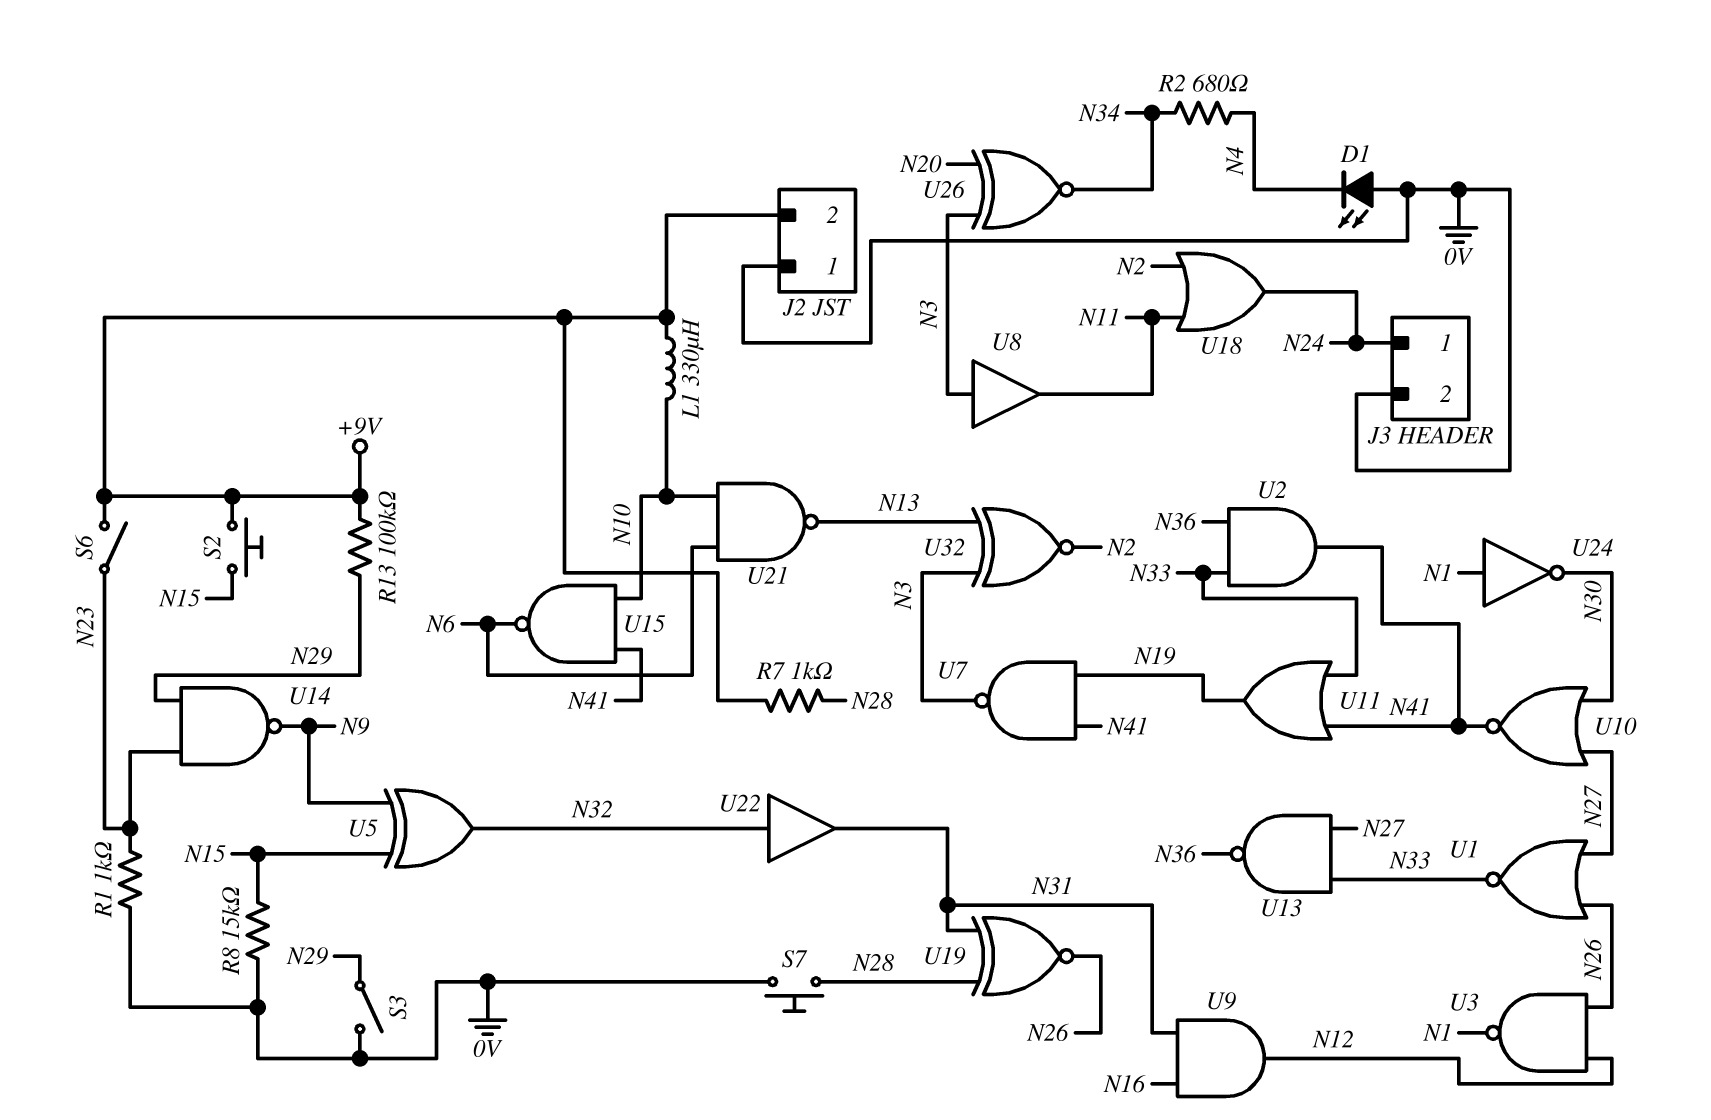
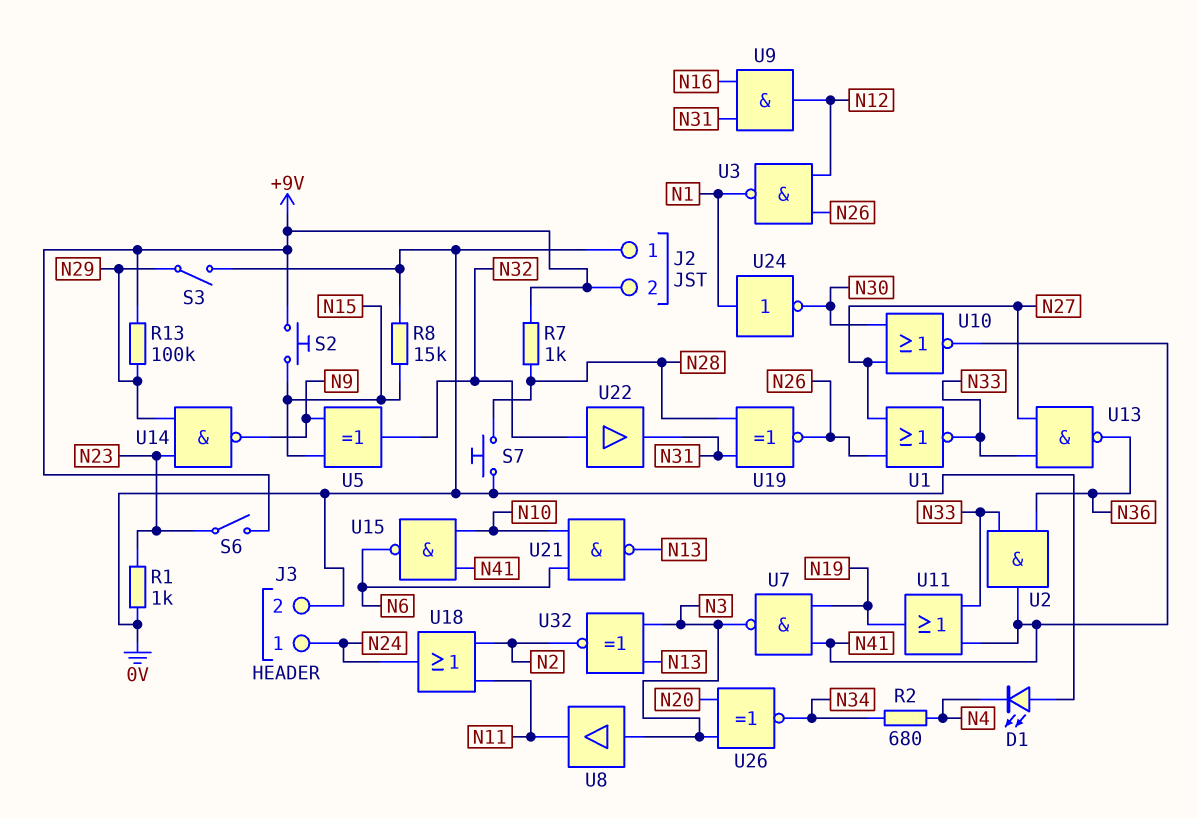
L1: 330uH (+9V, N10) -> none

